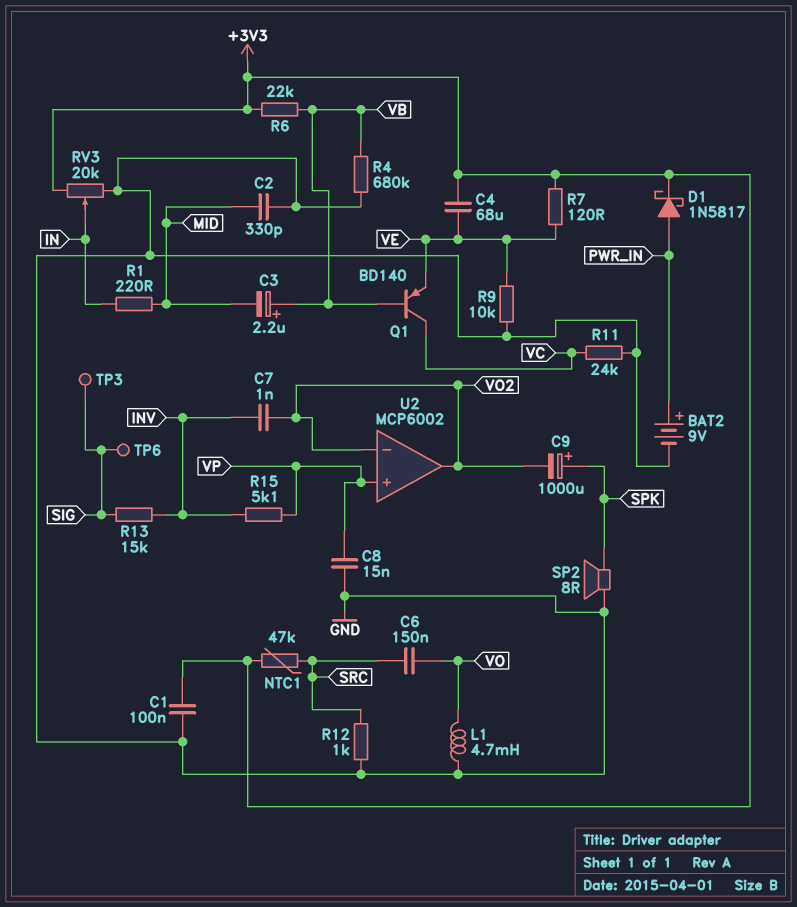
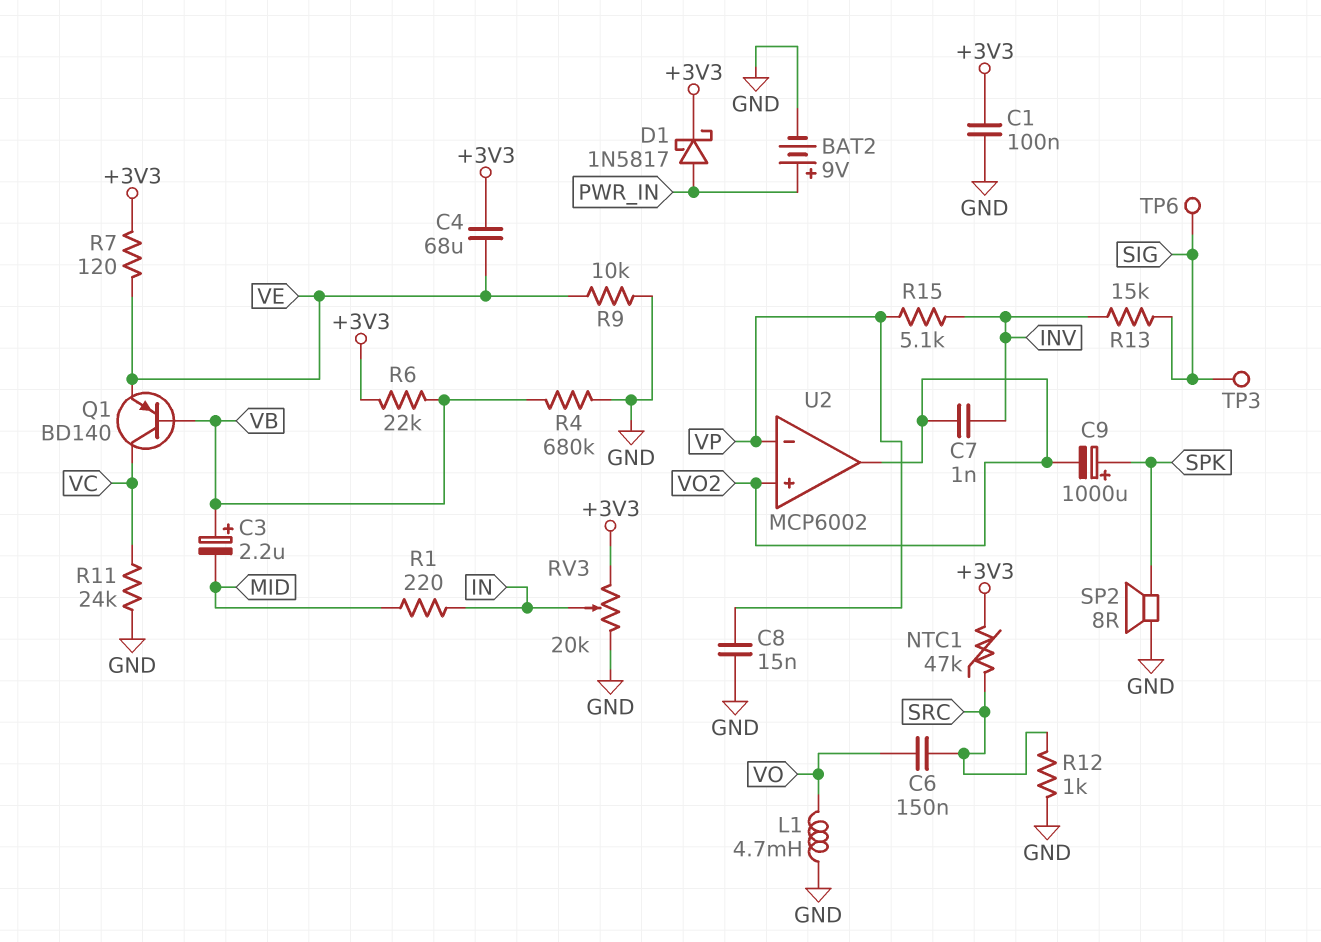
C2: 330pF (GND, MID) -> none
U2 pin in+: VP -> VO2
U2 pin in-: VO2 -> VP

